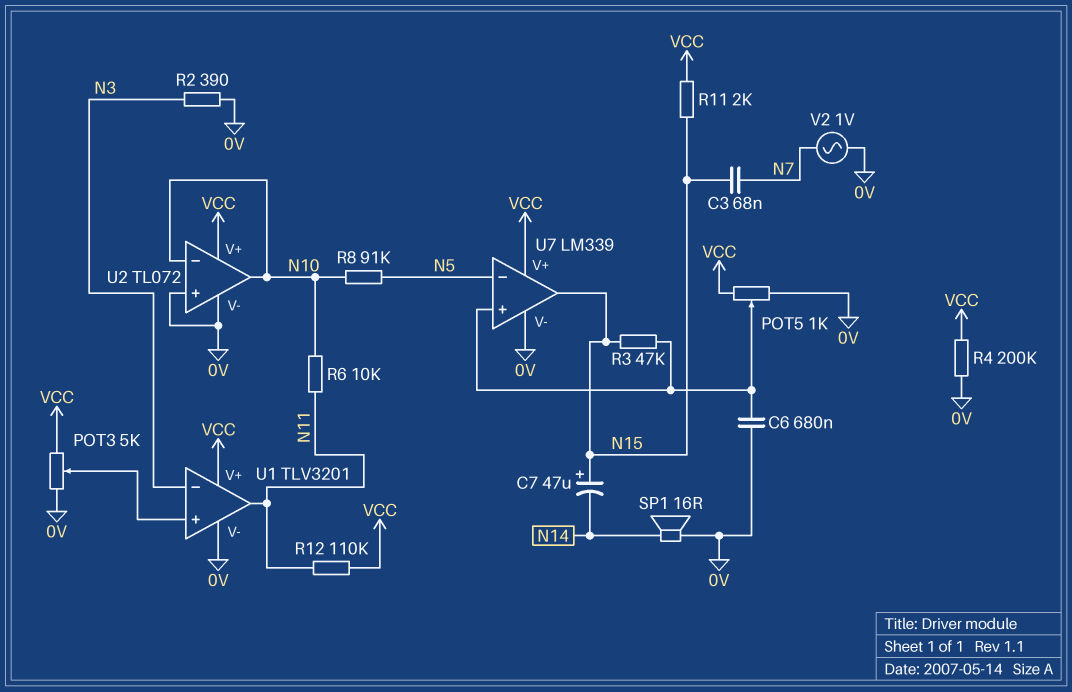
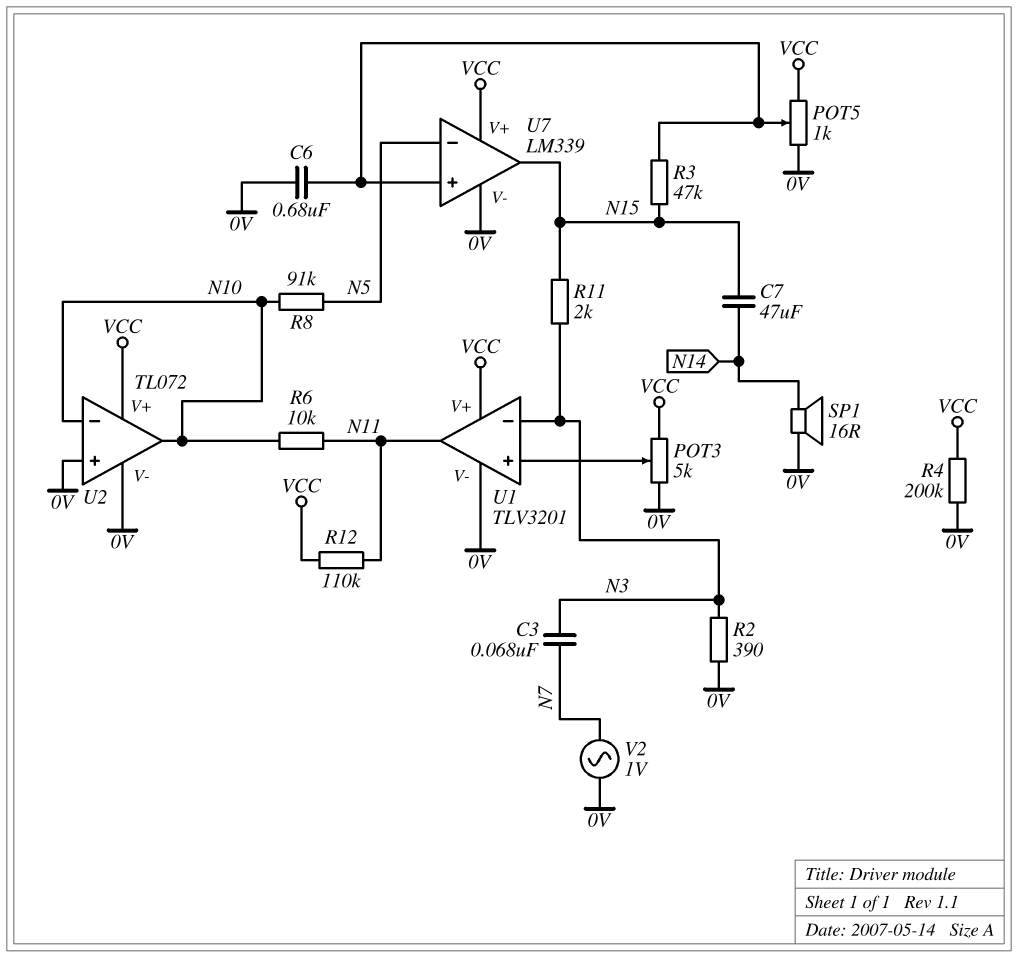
C3: 68nF (N7, N15) -> 68nF (N3, N7)
C7: 47uF (plus N15, minus N14) -> 47uF (N14, N15)
R11: 2k (N15, VCC) -> 2k (N3, N15)

